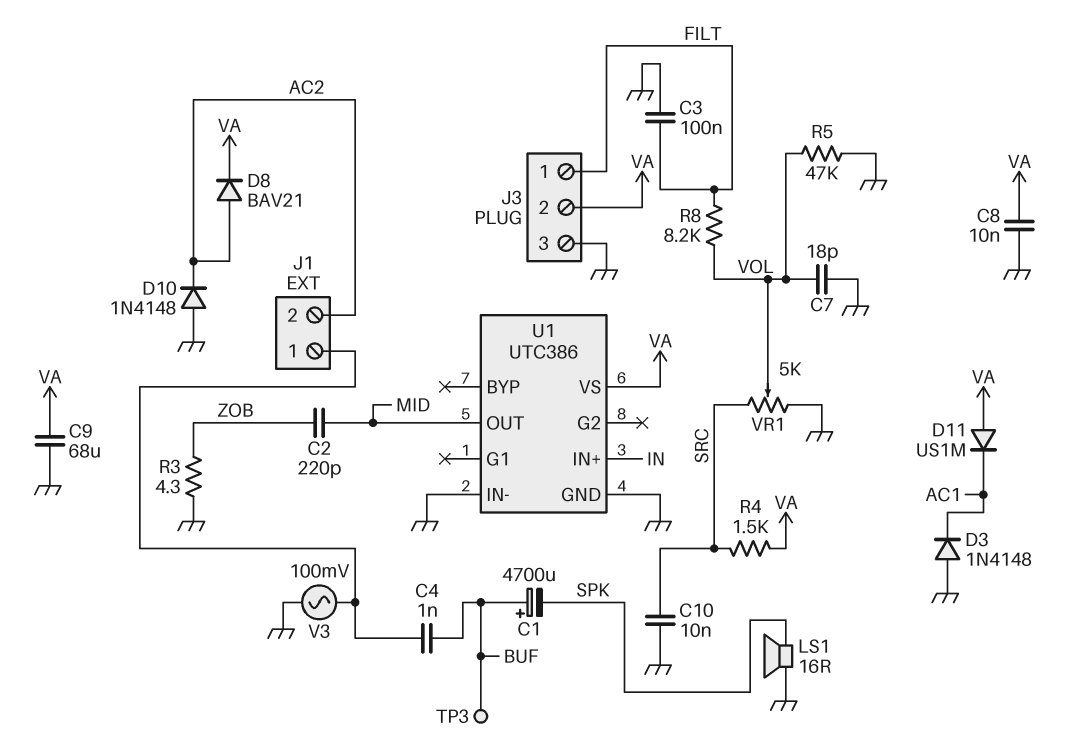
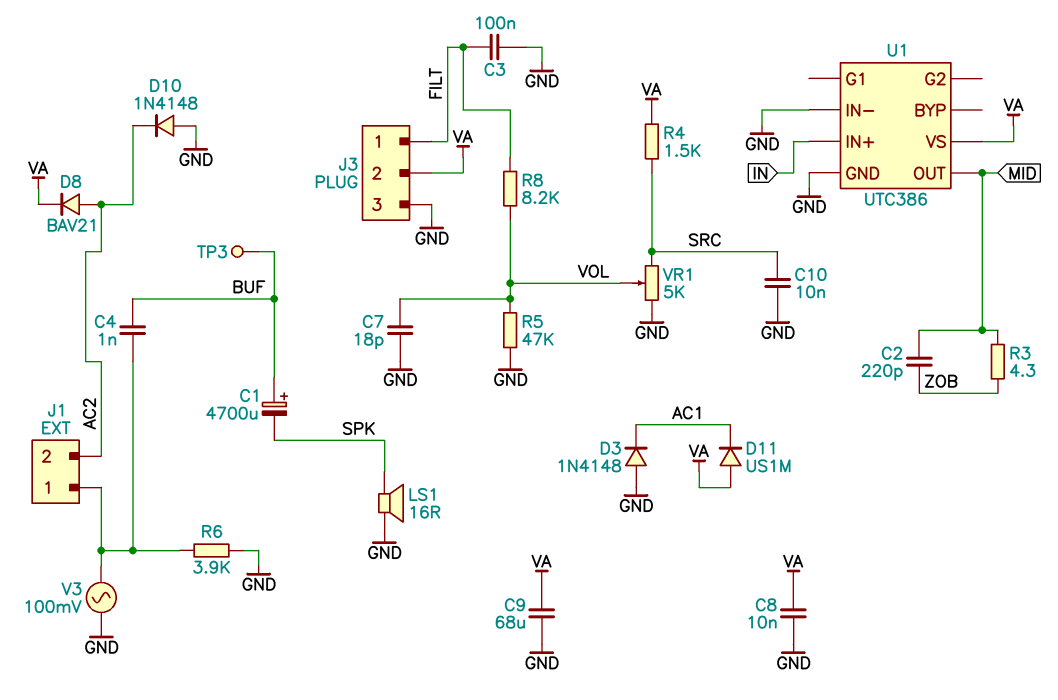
R3: 4.3 (GND, ZOB) -> 4.3 (MID, ZOB)
R6: none -> 3.9k (GND, J1/1)

